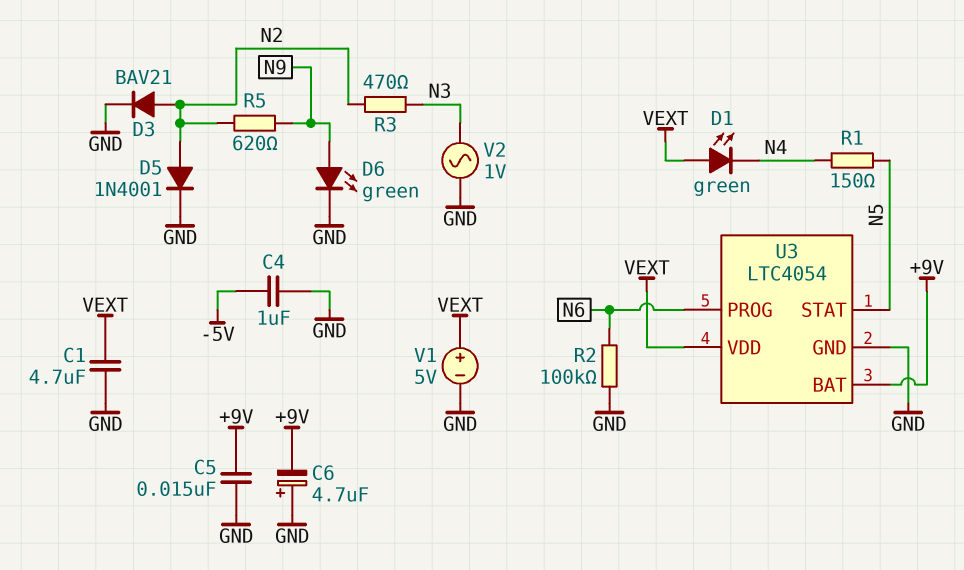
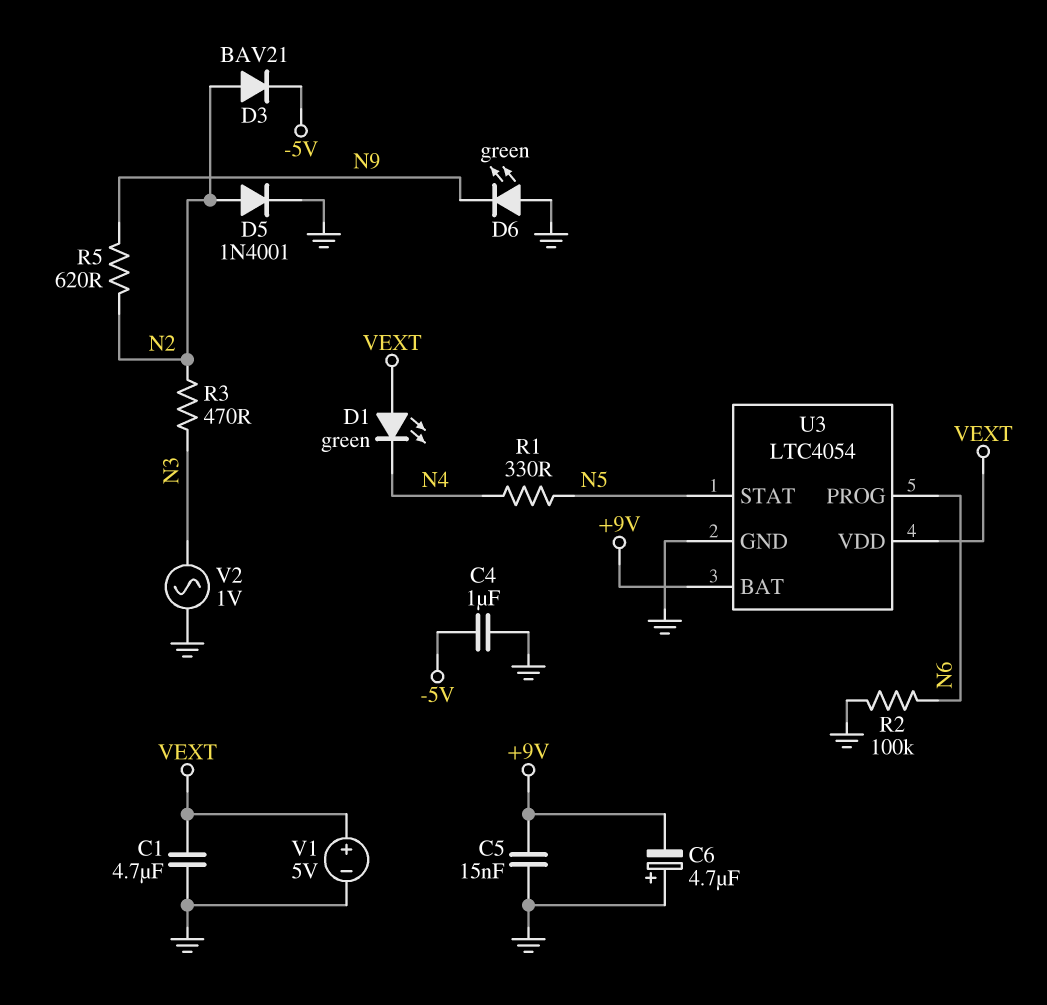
D3: diode BAV21 (A N2, K GND) -> diode BAV21 (A N2, K -5V)
D6: LED green (A N9, K GND) -> LED green (A GND, K N9)
R1: 150 (N4, N5) -> 330 (N4, N5)

